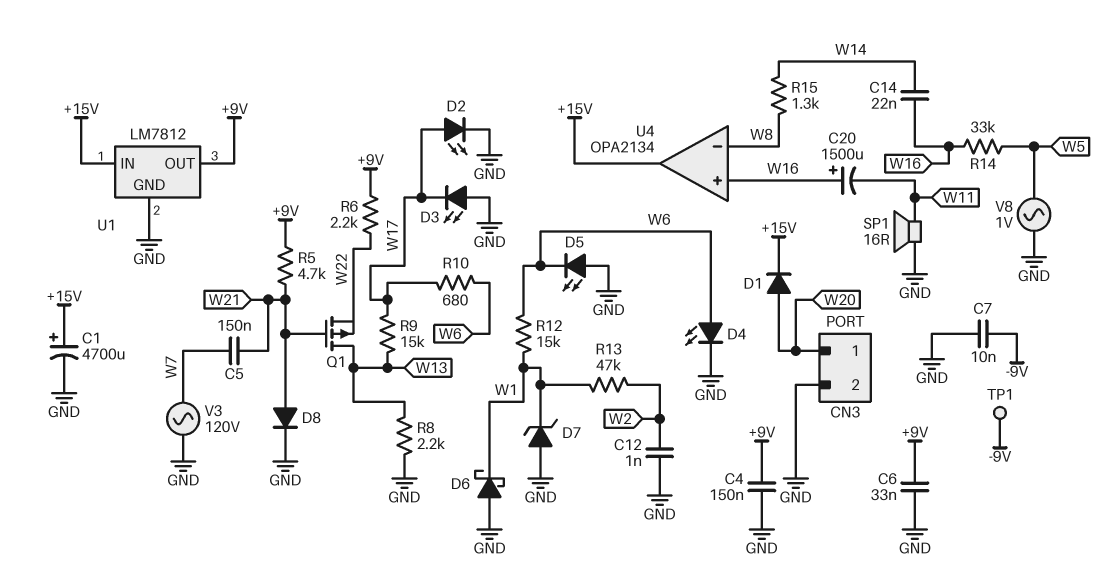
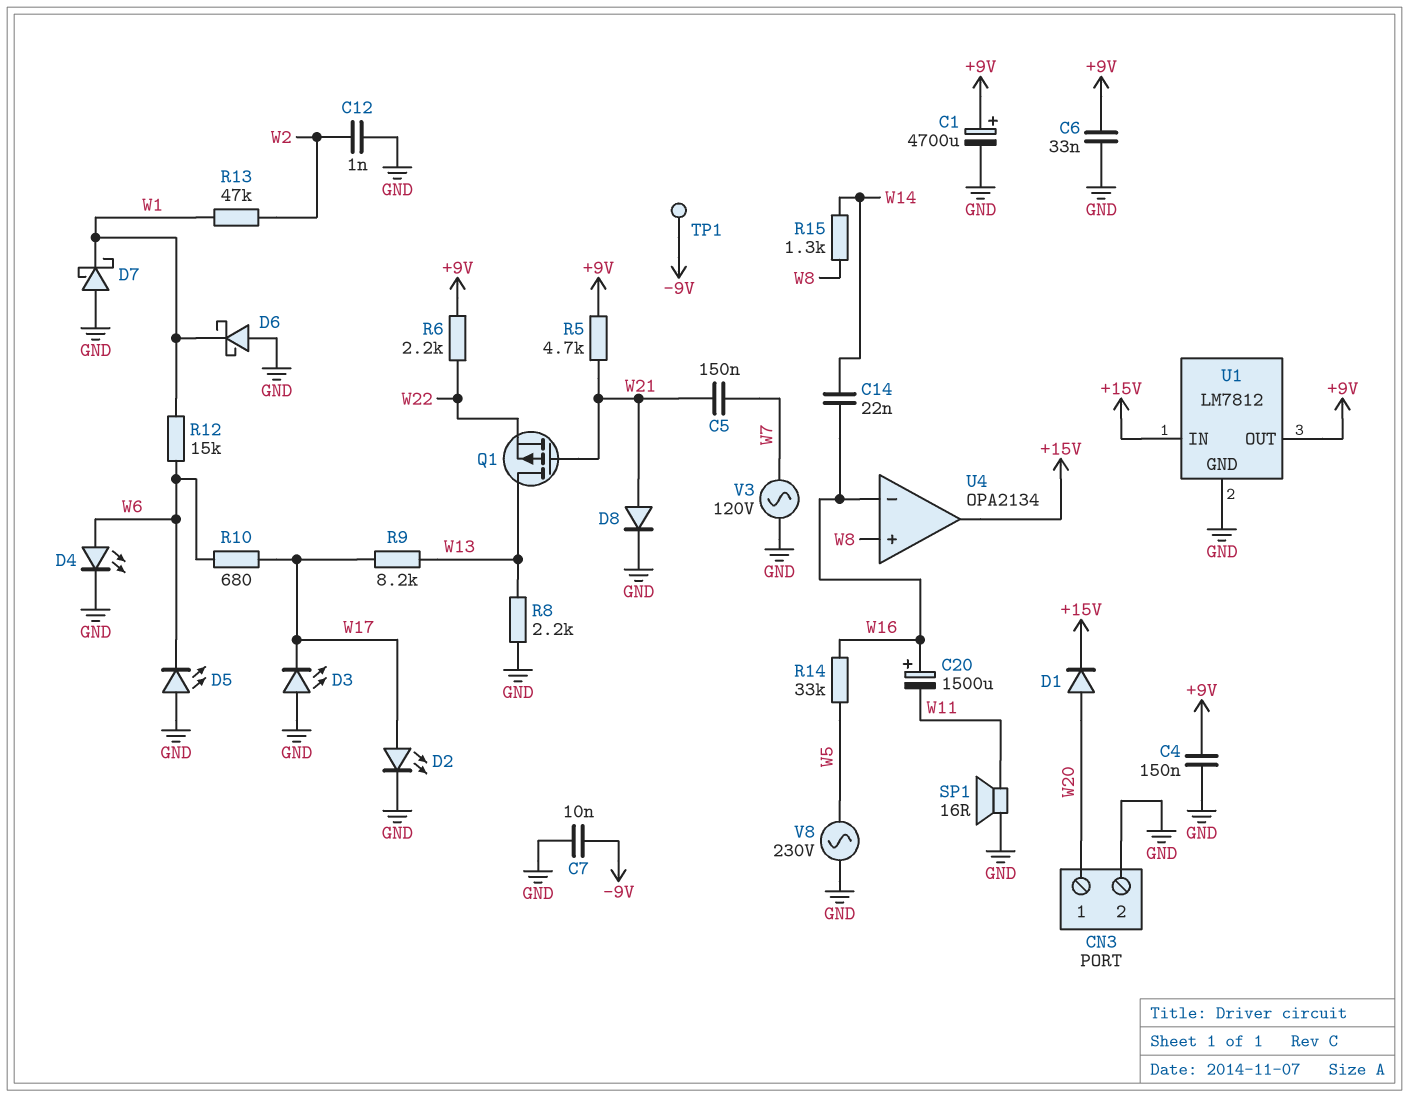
C1: 4700uF (plus +15V, minus GND) -> 4700uF (plus +9V, minus GND)
D7: zener (A GND, K W1) -> schottky (A GND, K W1)
R9: 15k (W13, W17) -> 8.2k (W13, W17)
U4 pin in+: W16 -> W8
U4 pin in-: W8 -> W16
V8: AC 1V (GND, W5) -> AC 230V (GND, W5)

